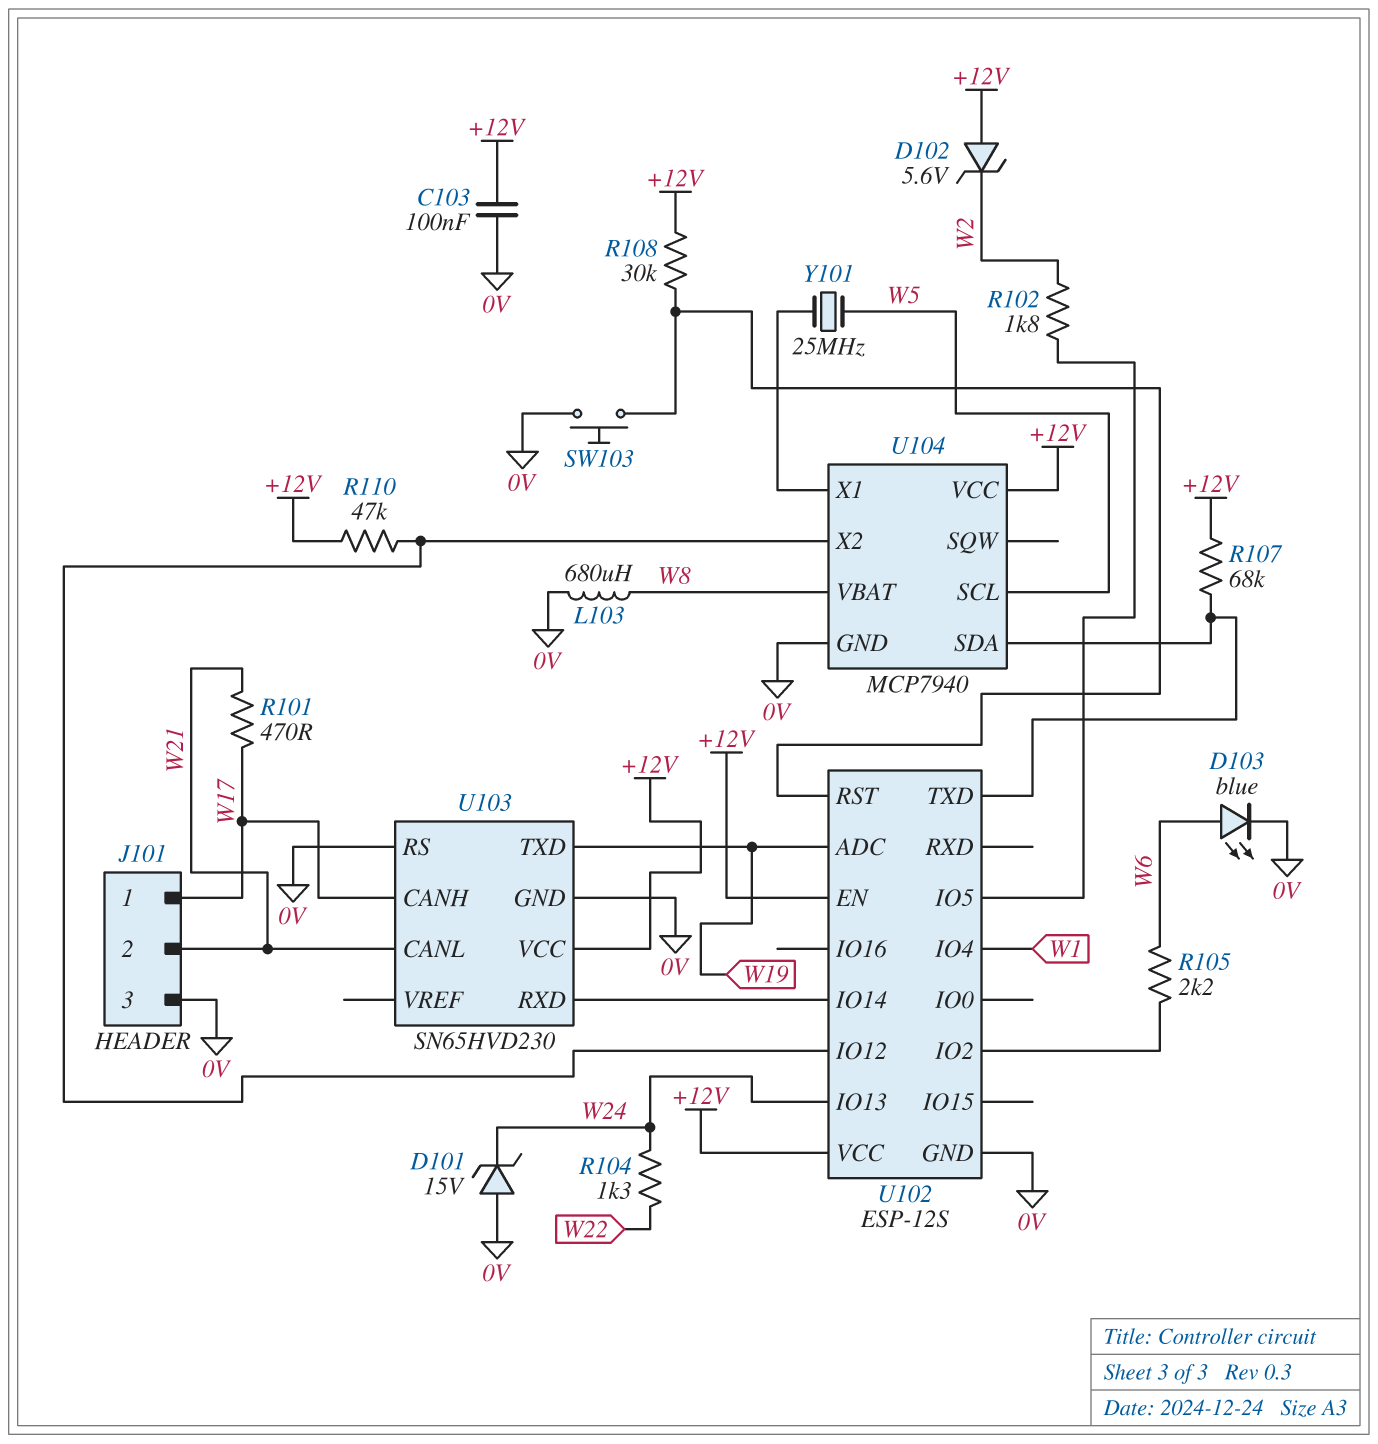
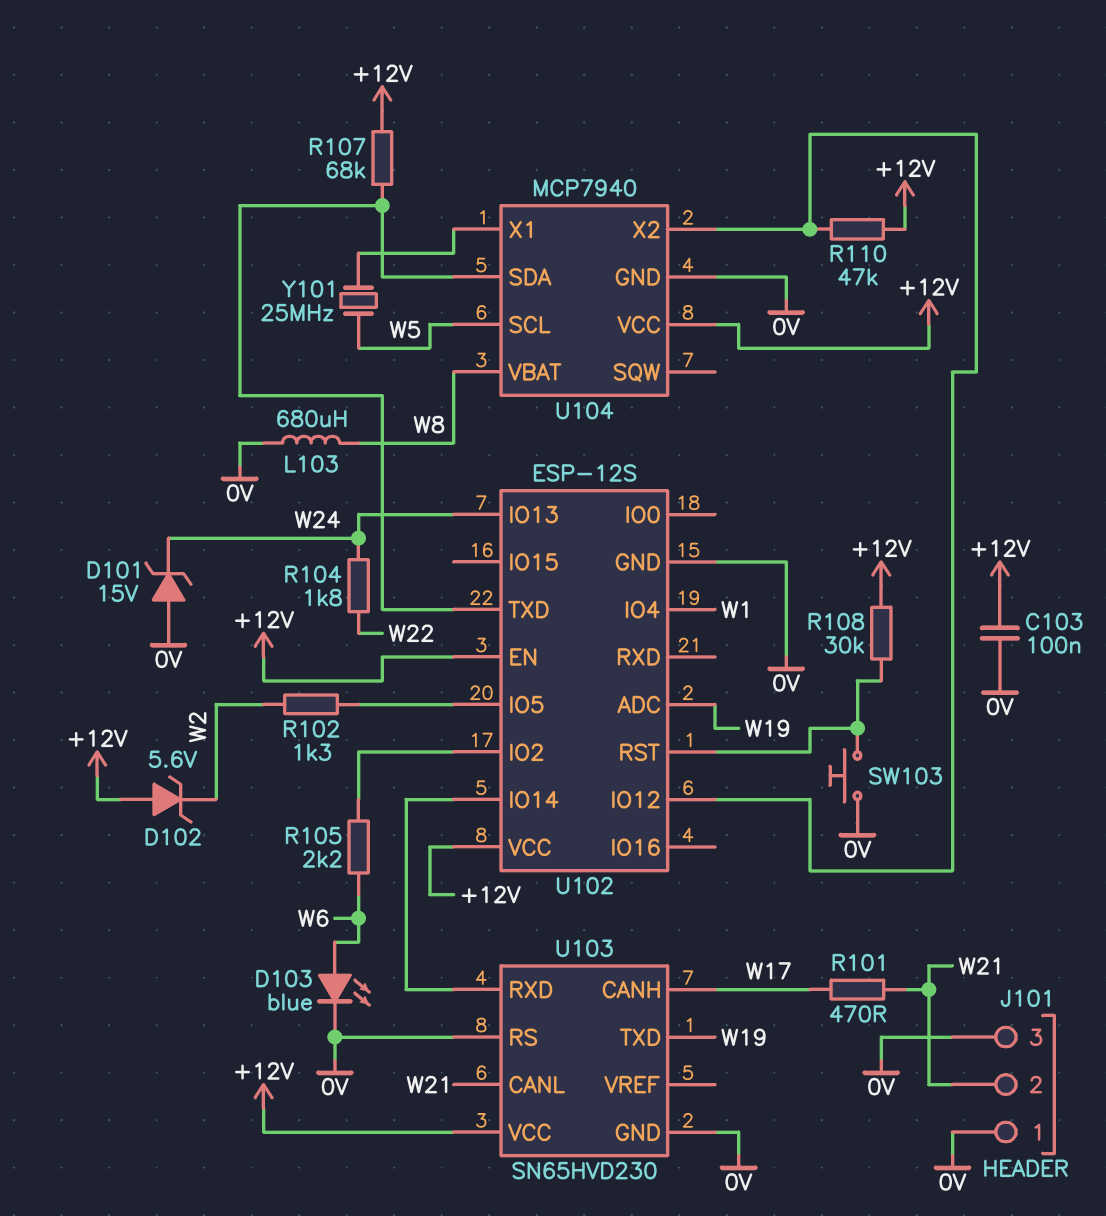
J101 pin 1: W17 -> 0V
R102: 1.8k (U102/IO5, W2) -> 1.3k (U102/IO5, W2)
R104: 1.3k (W22, W24) -> 1.8k (W22, W24)

